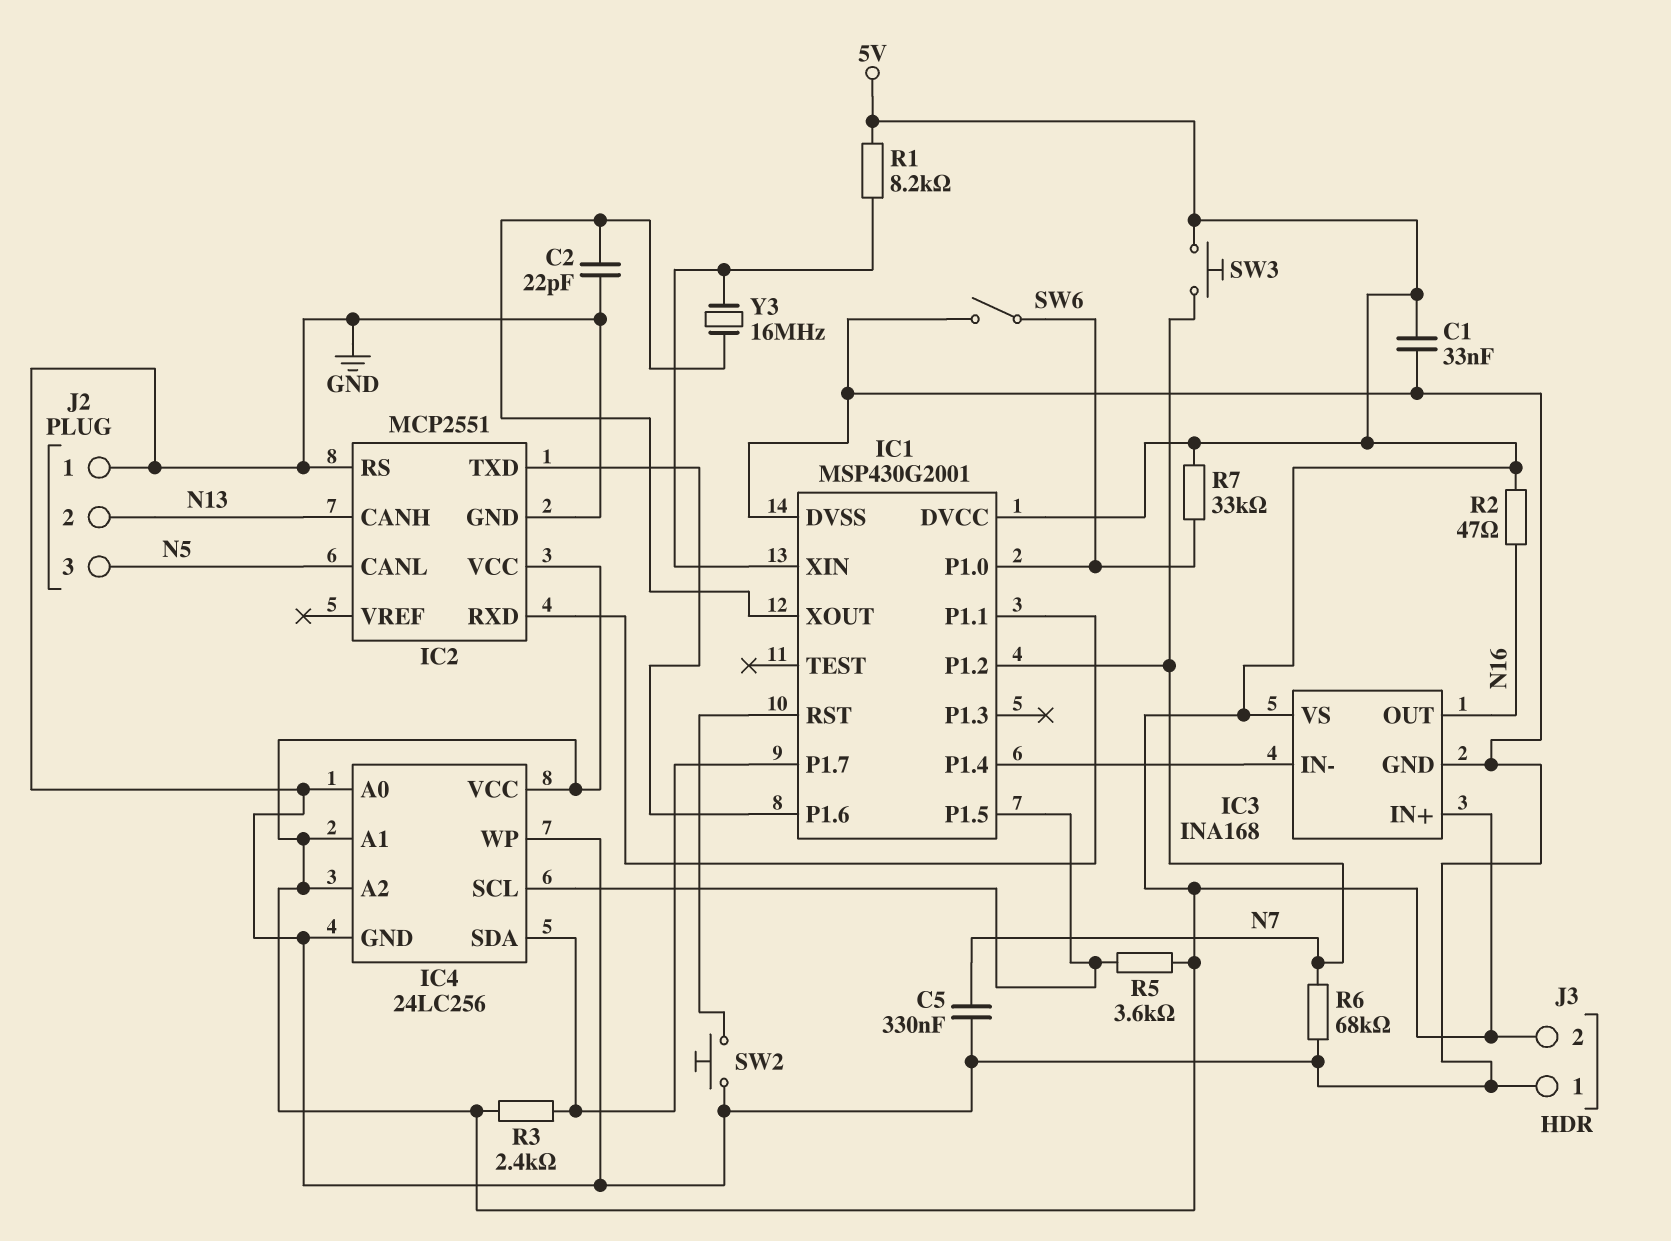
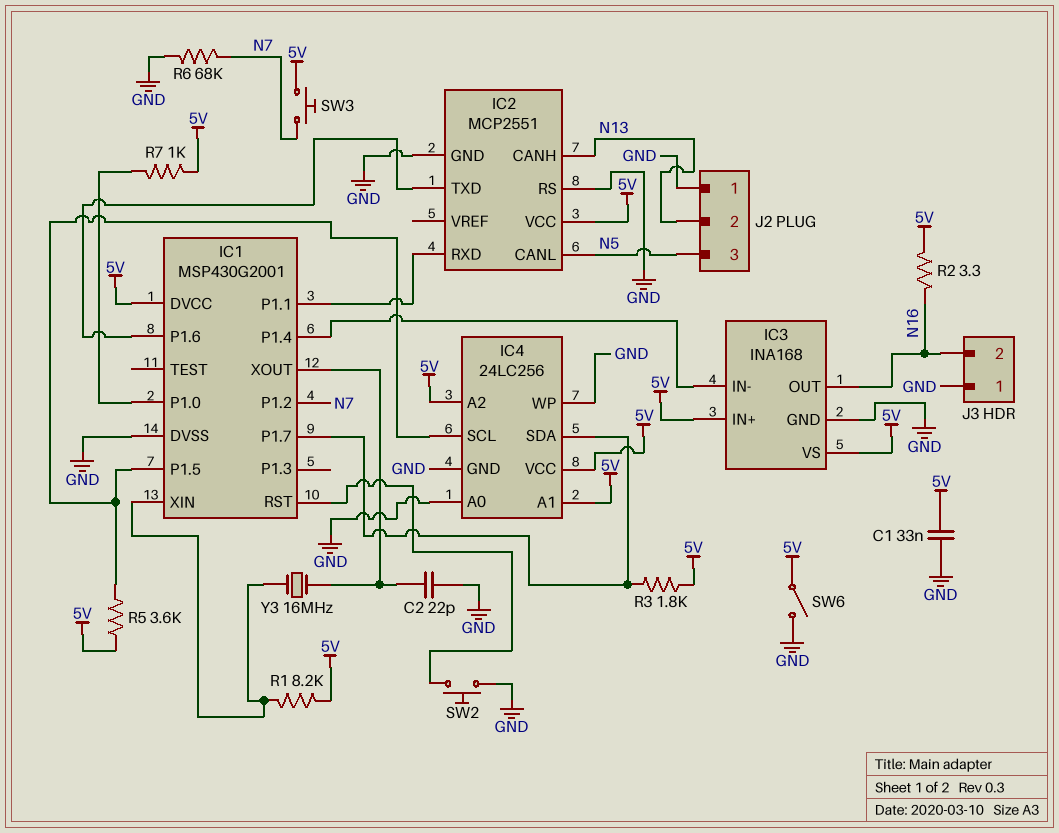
C5: 330nF (GND, N7) -> none
J3 pin 2: 5V -> N16
R2: 47 (5V, N16) -> 3.3 (5V, N16)
R3: 2.4k (5V, IC1/P1.7) -> 1.8k (5V, IC1/P1.7)
R7: 33k (5V, IC1/P1.0) -> 1k (5V, IC1/P1.0)
SW6: switch (GND, IC1/P1.0) -> switch (5V, GND)

